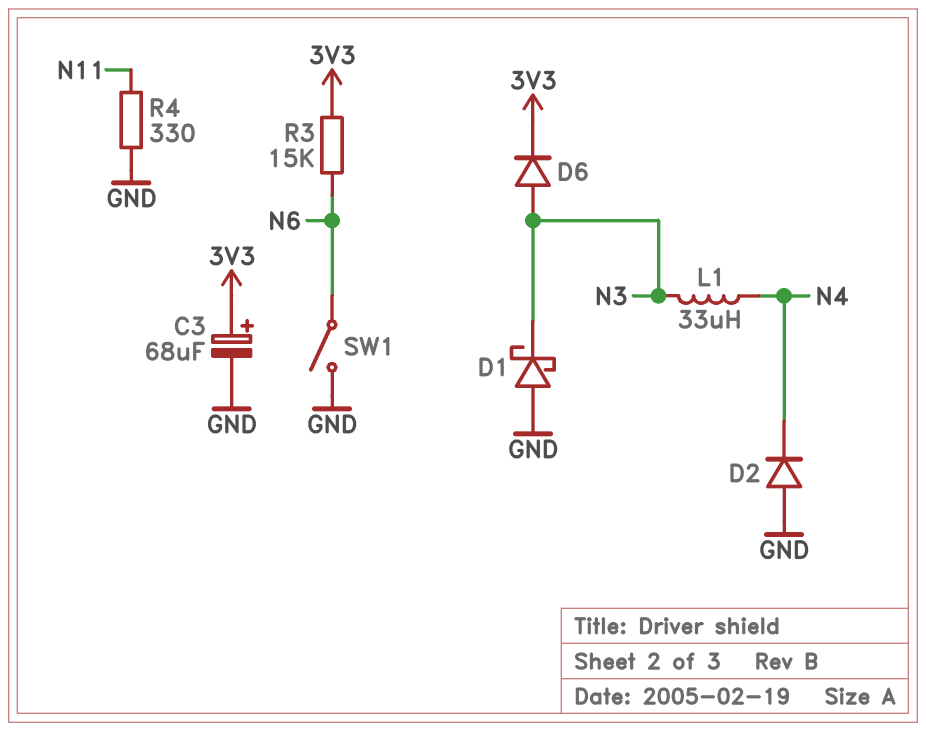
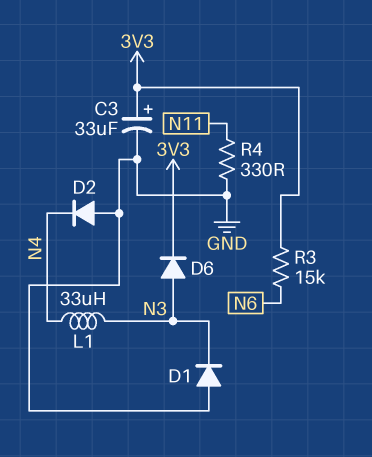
C3: 68uF (plus 3V3, minus GND) -> 33uF (plus 3V3, minus GND)
D1: schottky (A GND, K N3) -> diode (A GND, K N3)
SW1: switch (GND, N6) -> none

